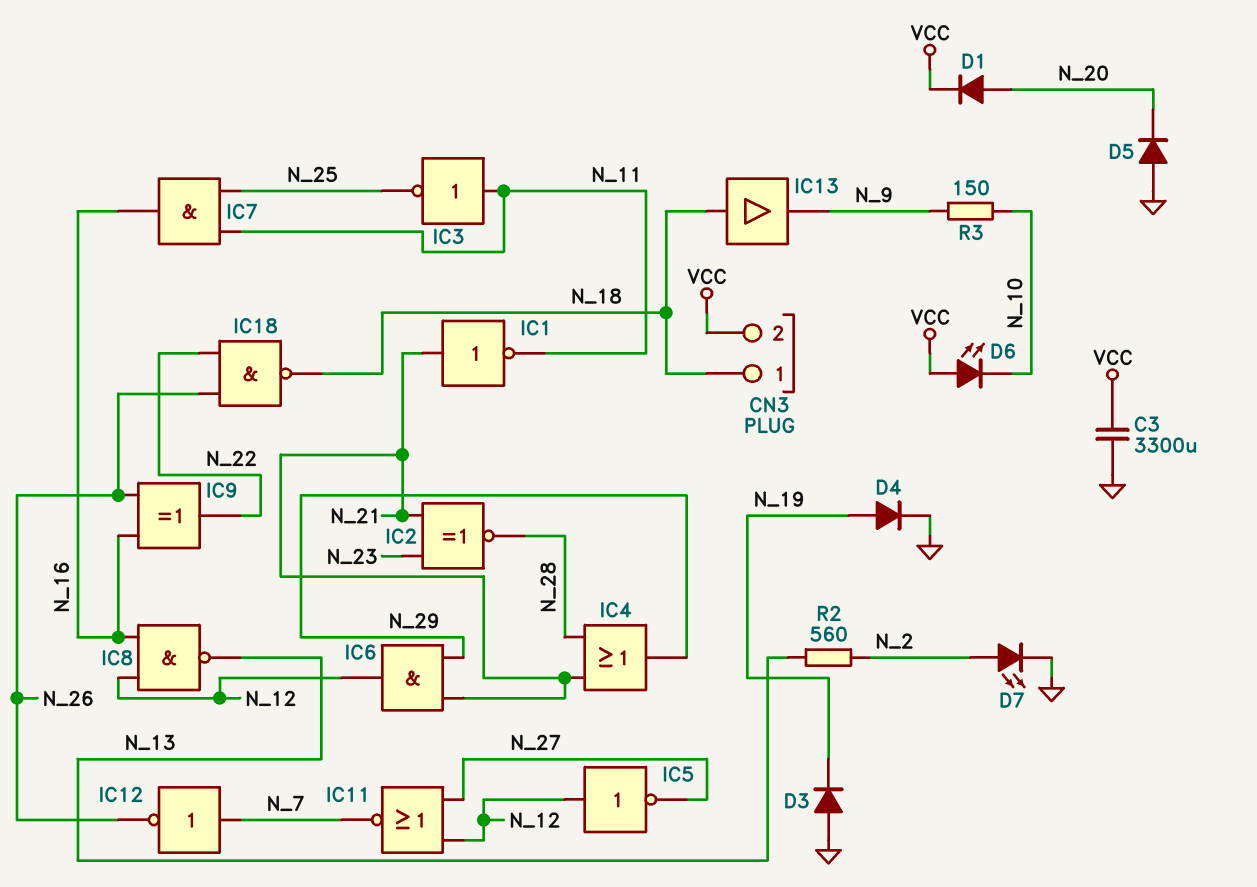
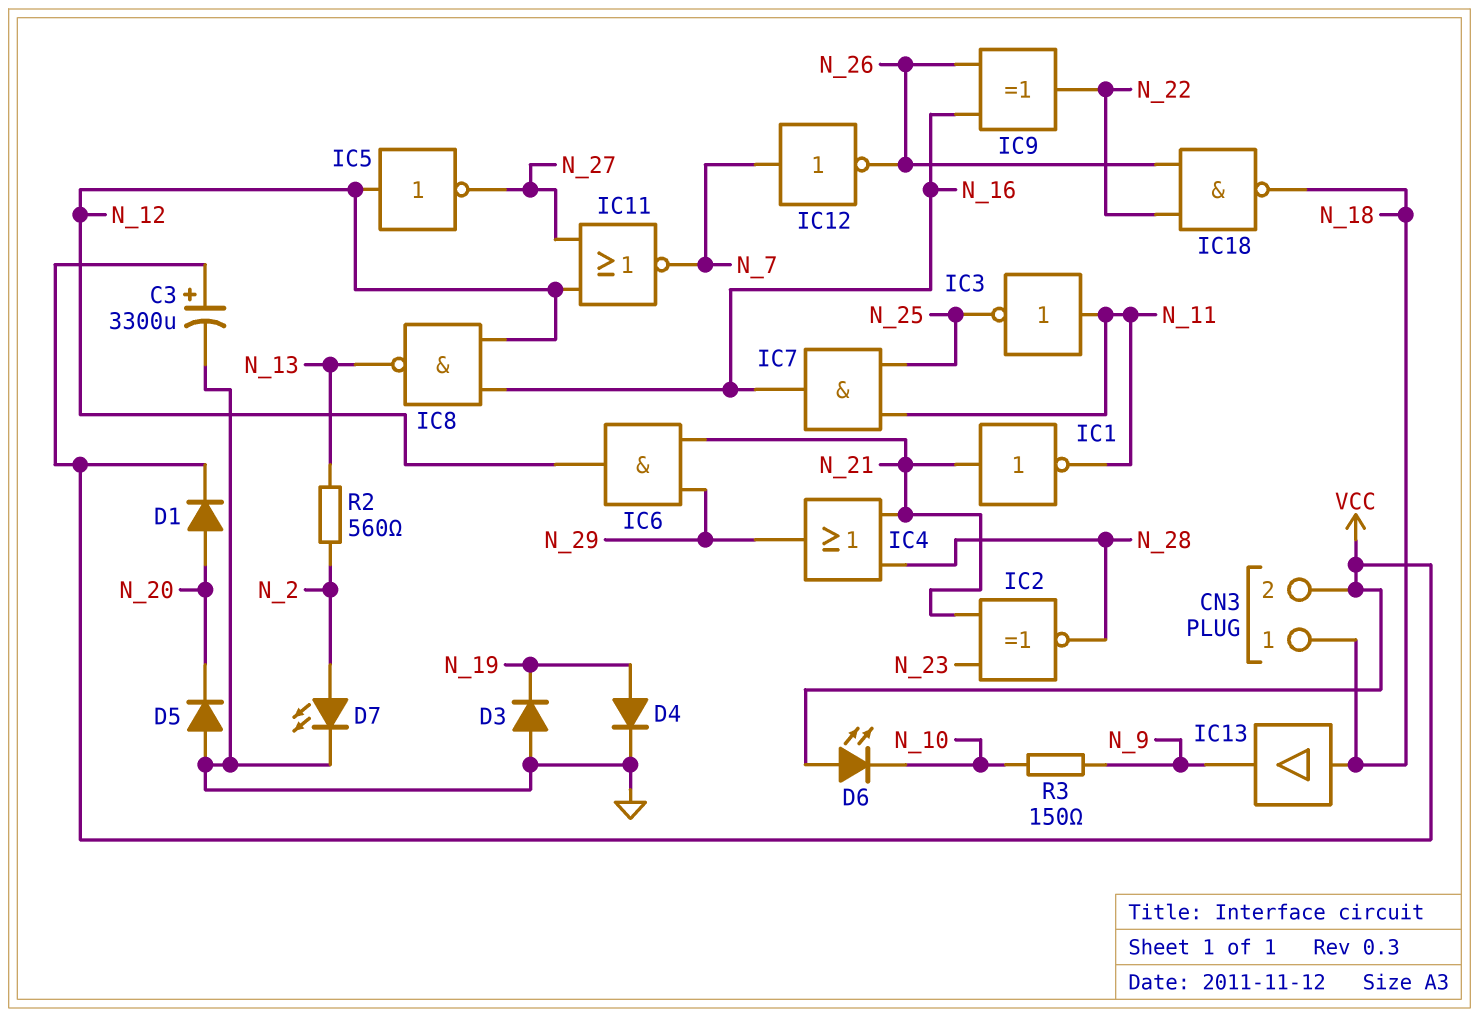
C3: 3300uF (GND, VCC) -> 3300uF (plus VCC, minus GND)

